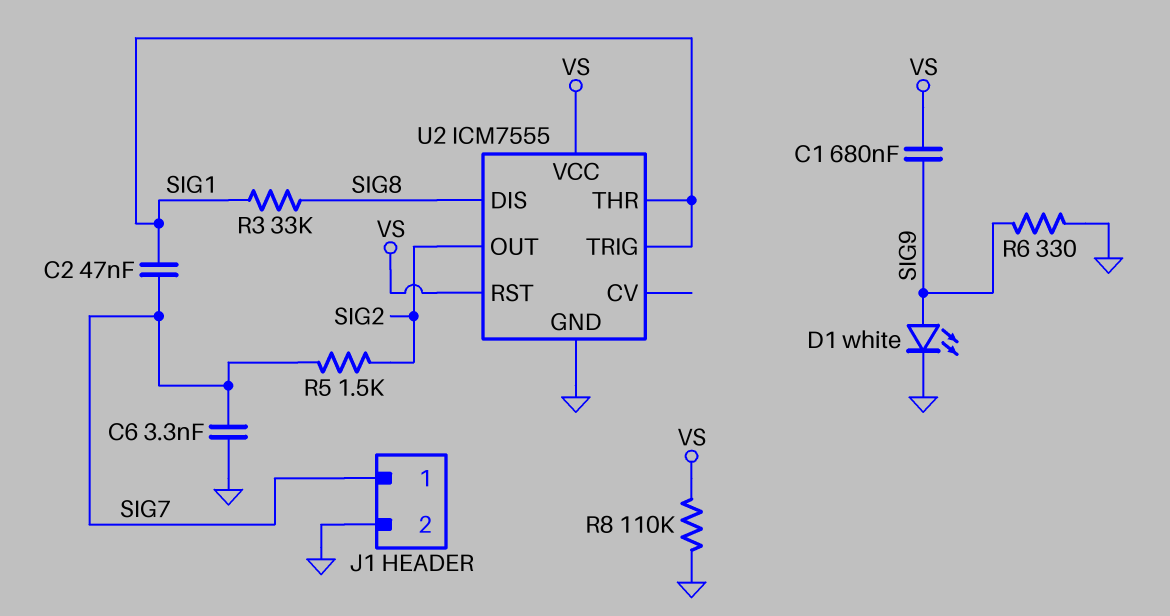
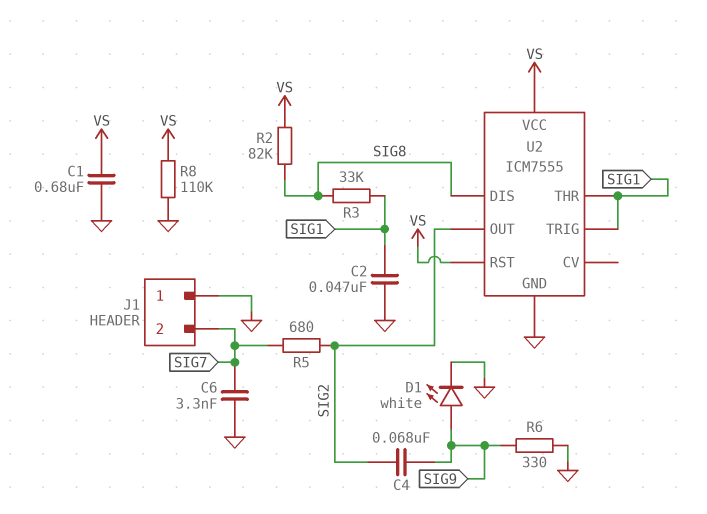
C1: 680nF (SIG9, VS) -> 680nF (GND, VS)
C2: 47nF (SIG1, SIG7) -> 47nF (GND, SIG1)
C4: none -> 68nF (SIG2, SIG9)
J1 pin 1: SIG7 -> GND
J1 pin 2: GND -> SIG7
R2: none -> 82k (SIG8, VS)
R5: 1.5k (SIG2, SIG7) -> 680 (SIG2, SIG7)

